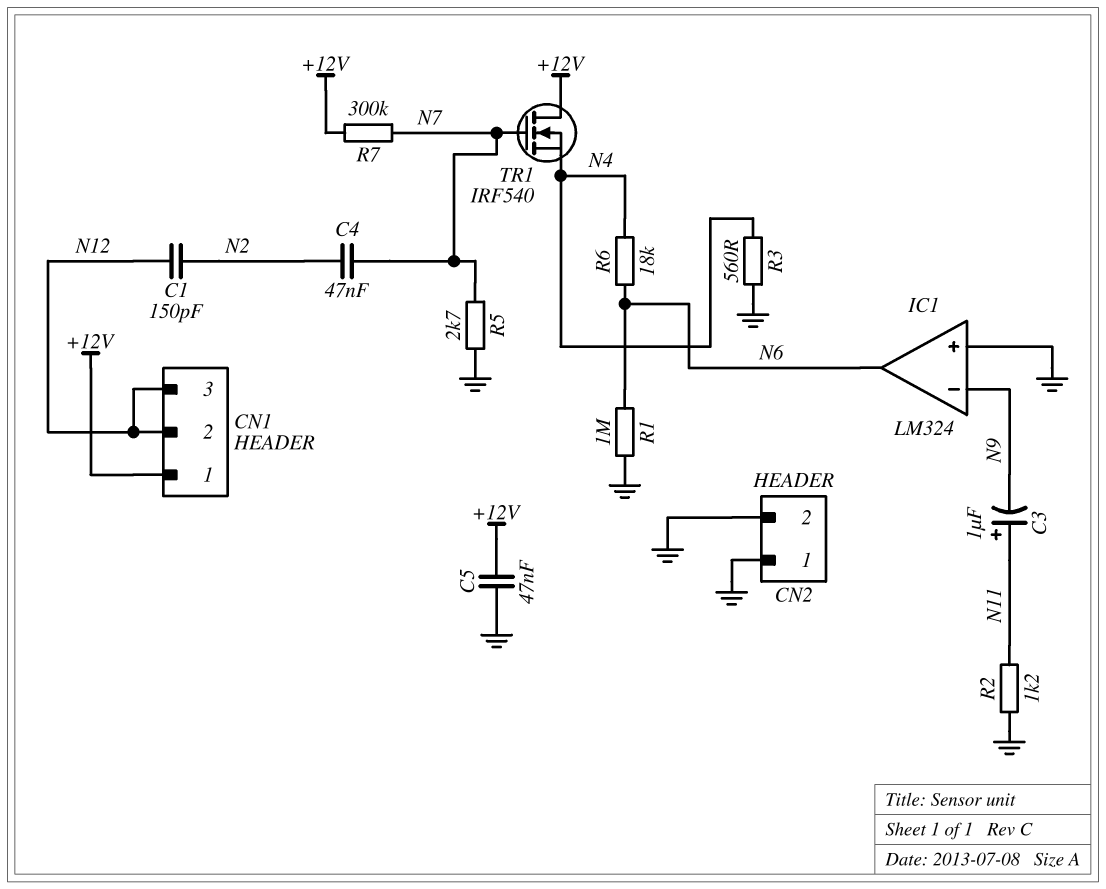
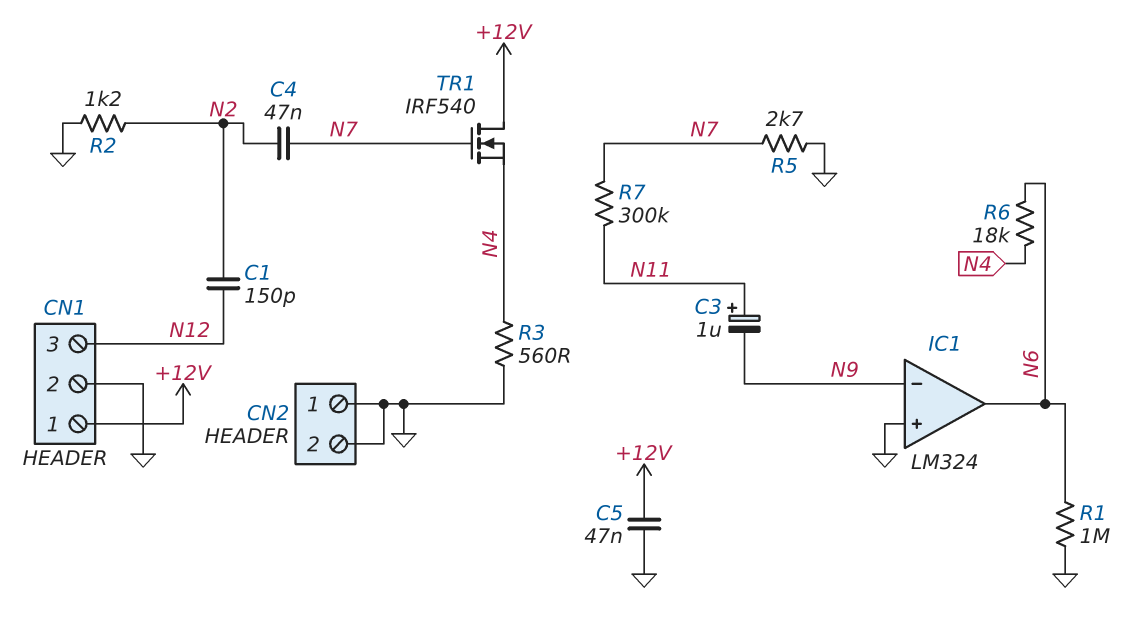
CN1 pin 2: N12 -> GND
R2: 1.2k (GND, N11) -> 1.2k (GND, N2)
R7: 300k (+12V, N7) -> 300k (N7, N11)

